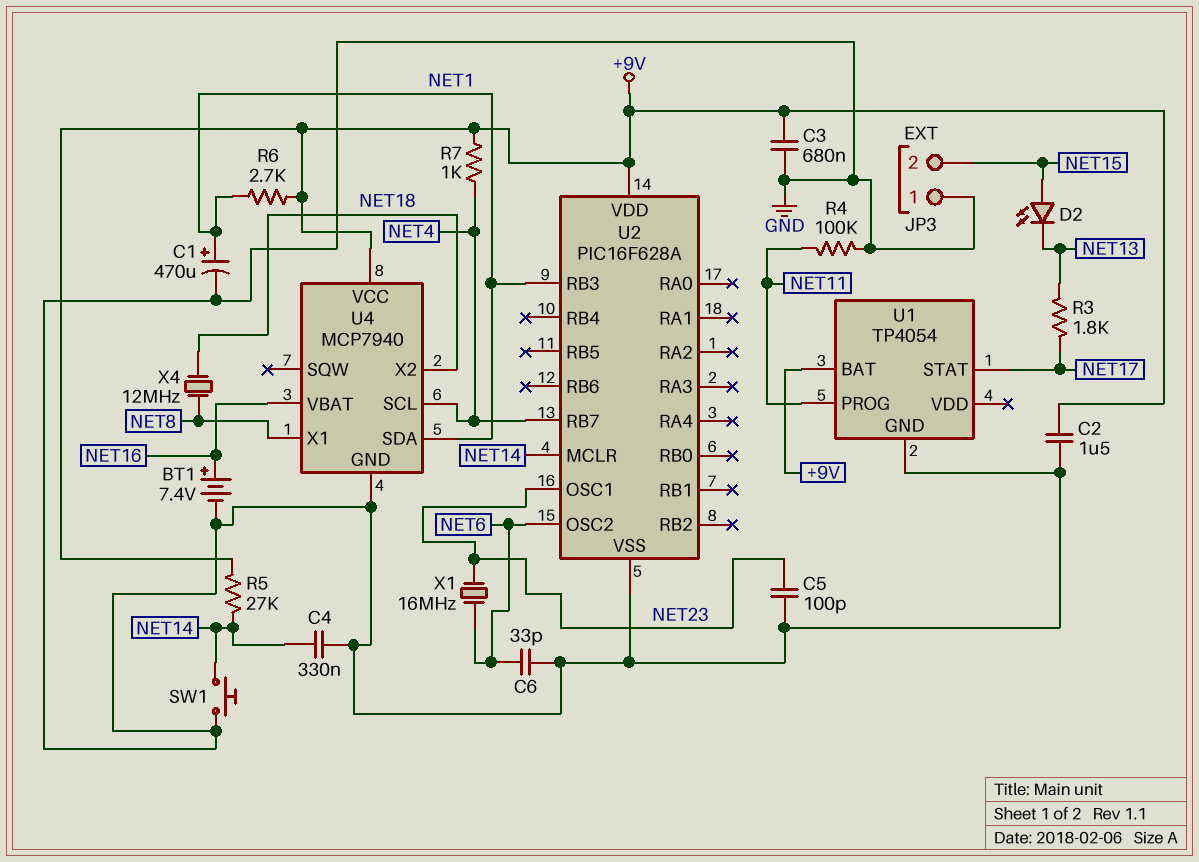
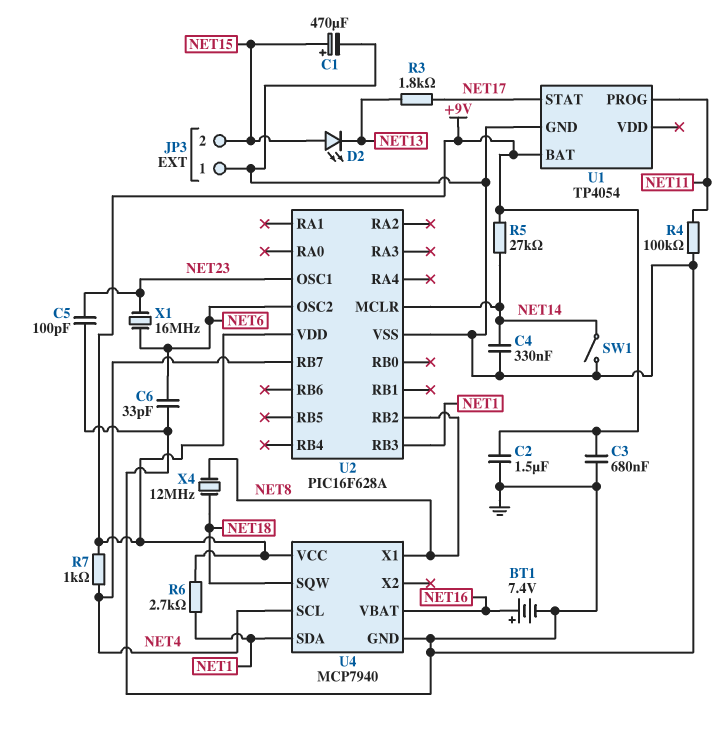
C1: 470uF (plus NET1, minus GND) -> 470uF (plus NET15, minus GND)
SW1: button (GND, NET14) -> switch (GND, NET14)
U2 pin RB2: none -> NET8
U4 pin SQW: none -> NET18
U4 pin X2: NET18 -> none

